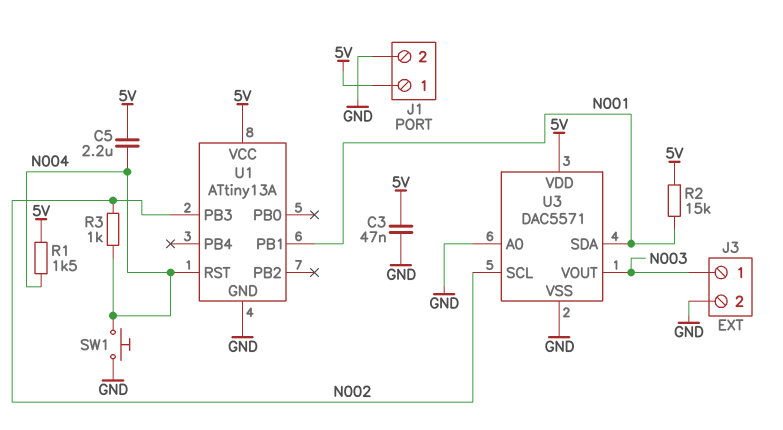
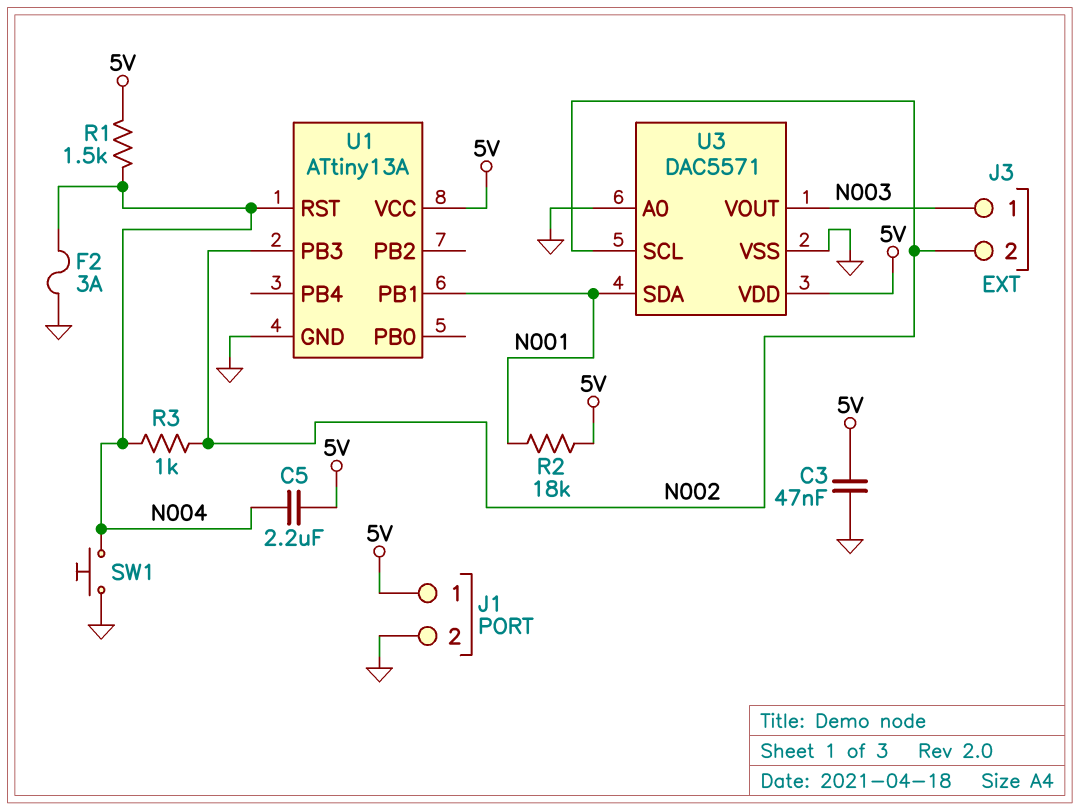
F2: none -> 3A (GND, N004)
J3 pin 2: GND -> N002
R2: 15k (5V, N001) -> 18k (5V, N001)

